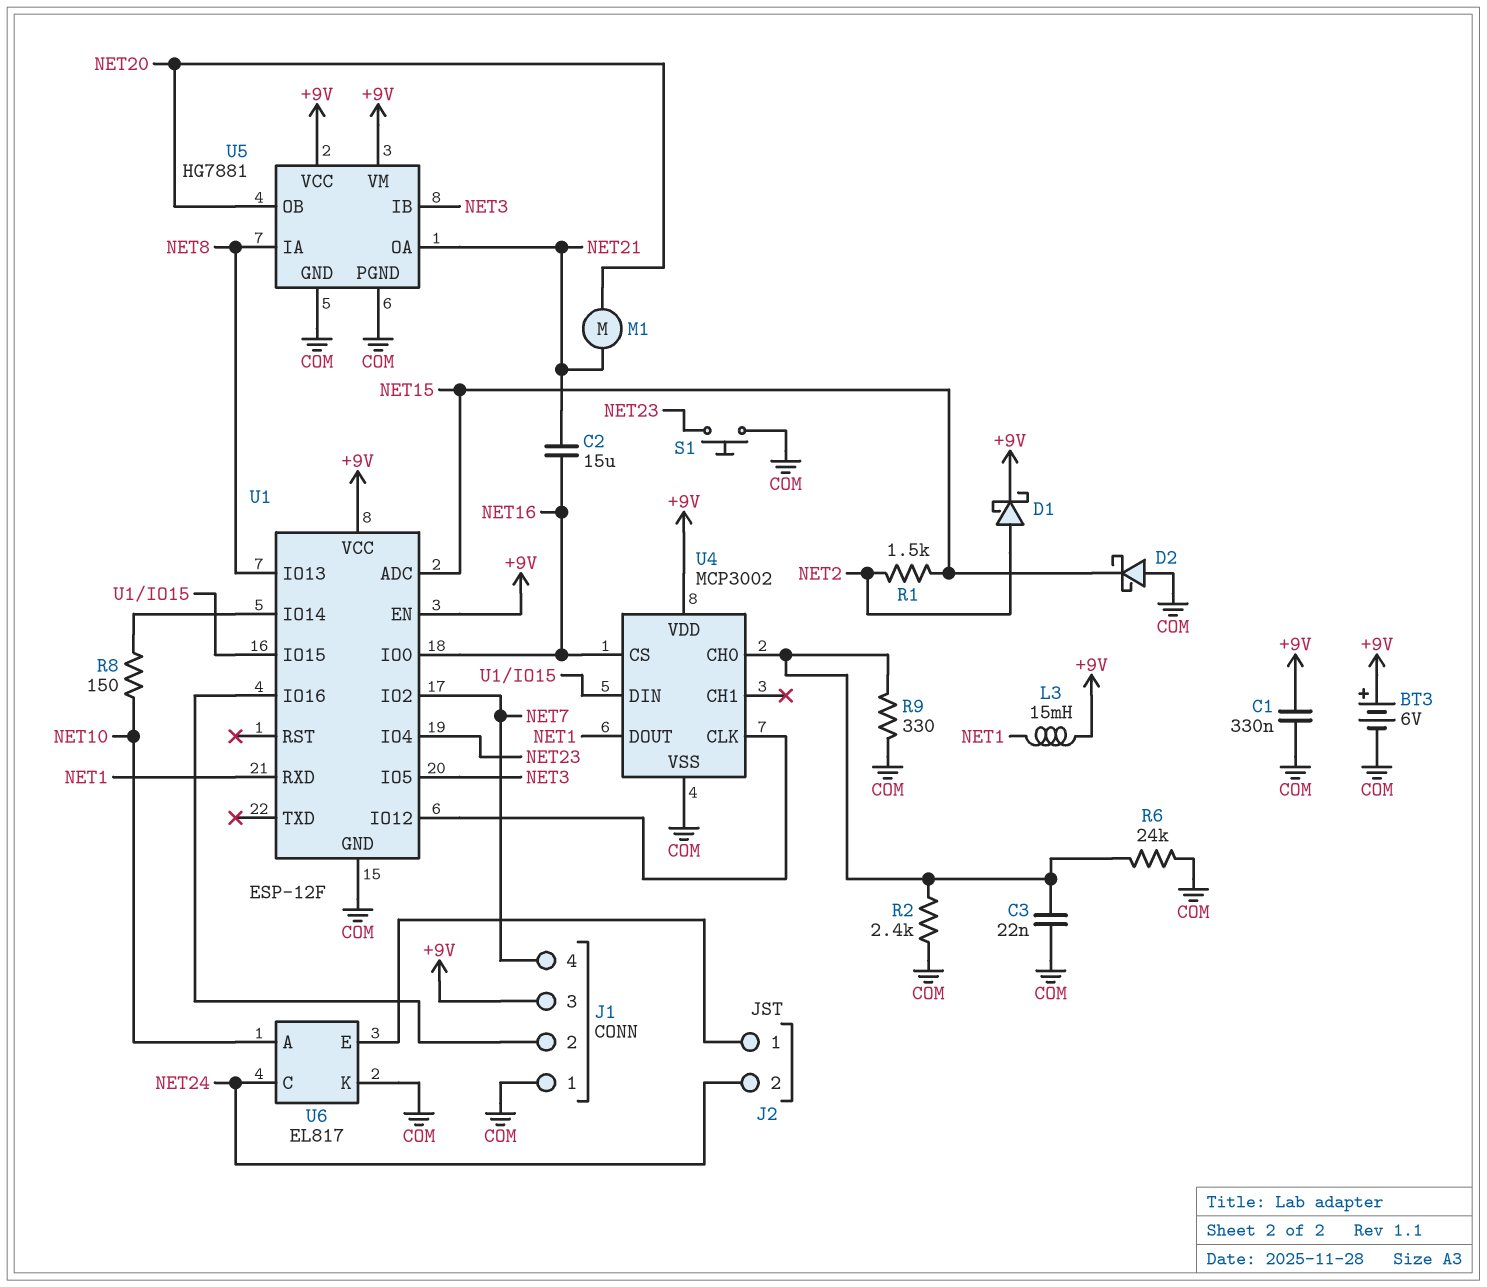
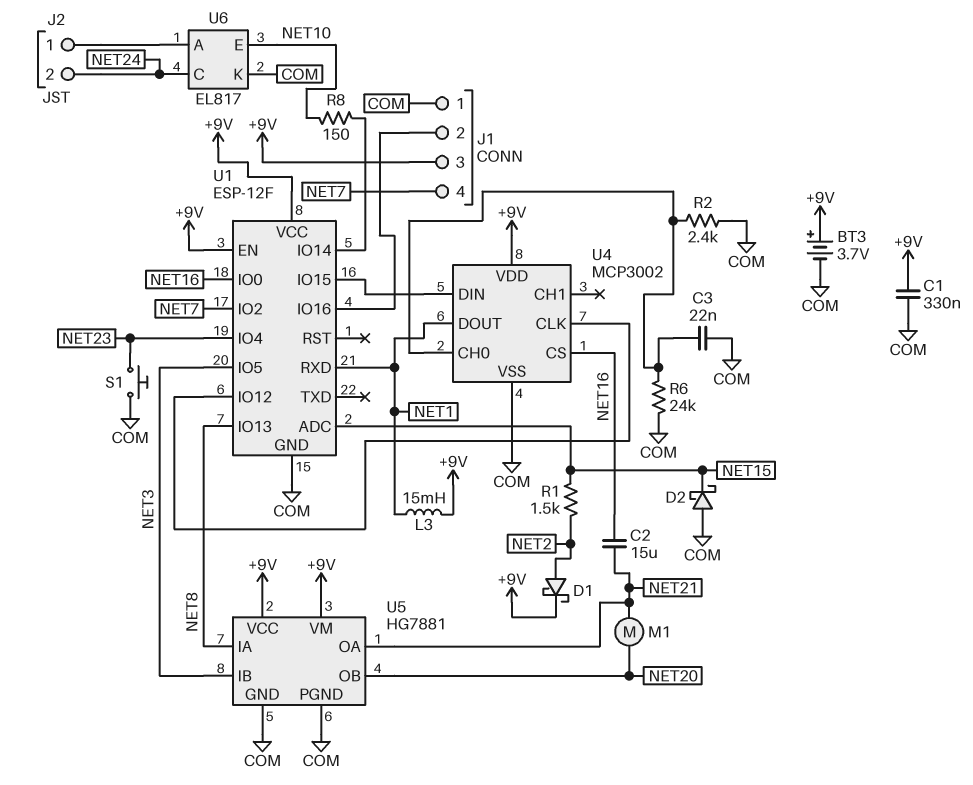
BT3: 6V (plus +9V, minus COM) -> 3.7V (plus +9V, minus COM)
R9: 330 (COM, U4/CH0) -> none
U6 pin A: NET10 -> J2/1
U6 pin E: J2/1 -> NET10

